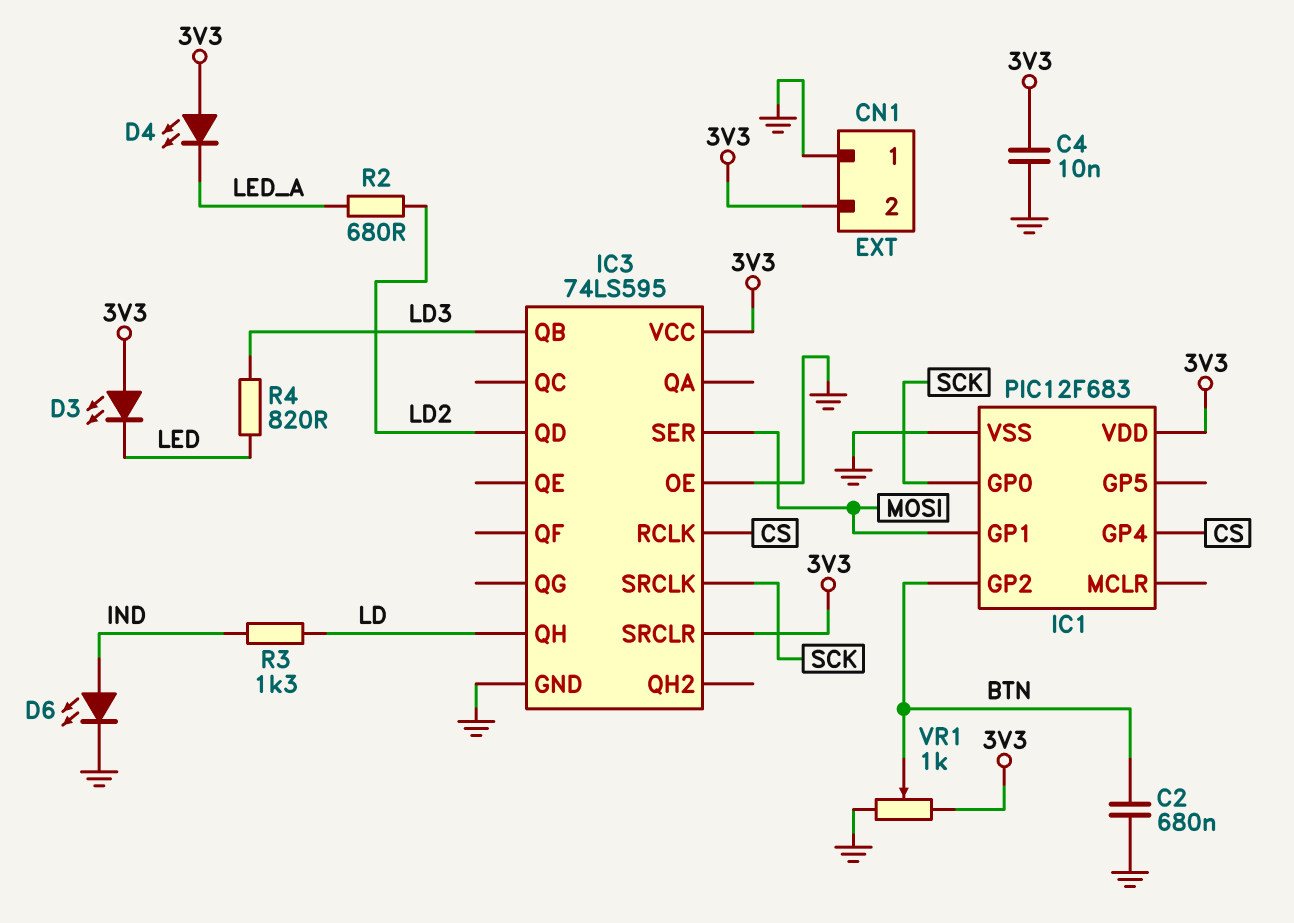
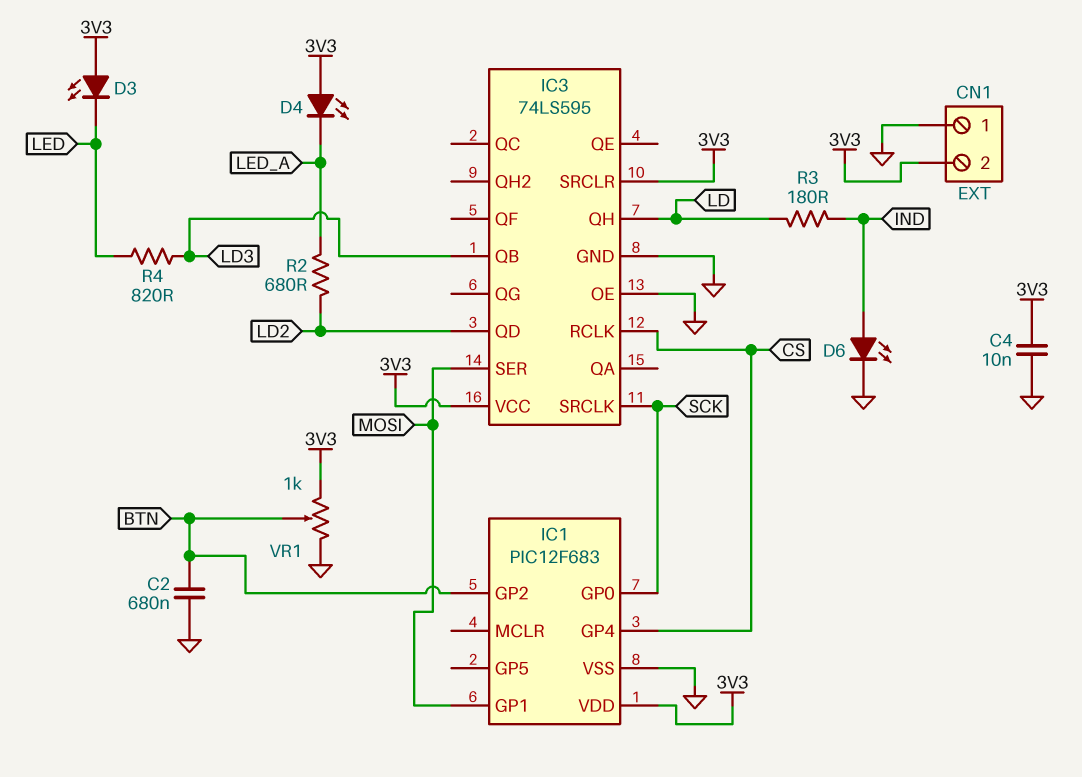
R3: 1.3k (IND, LD) -> 180 (IND, LD)

